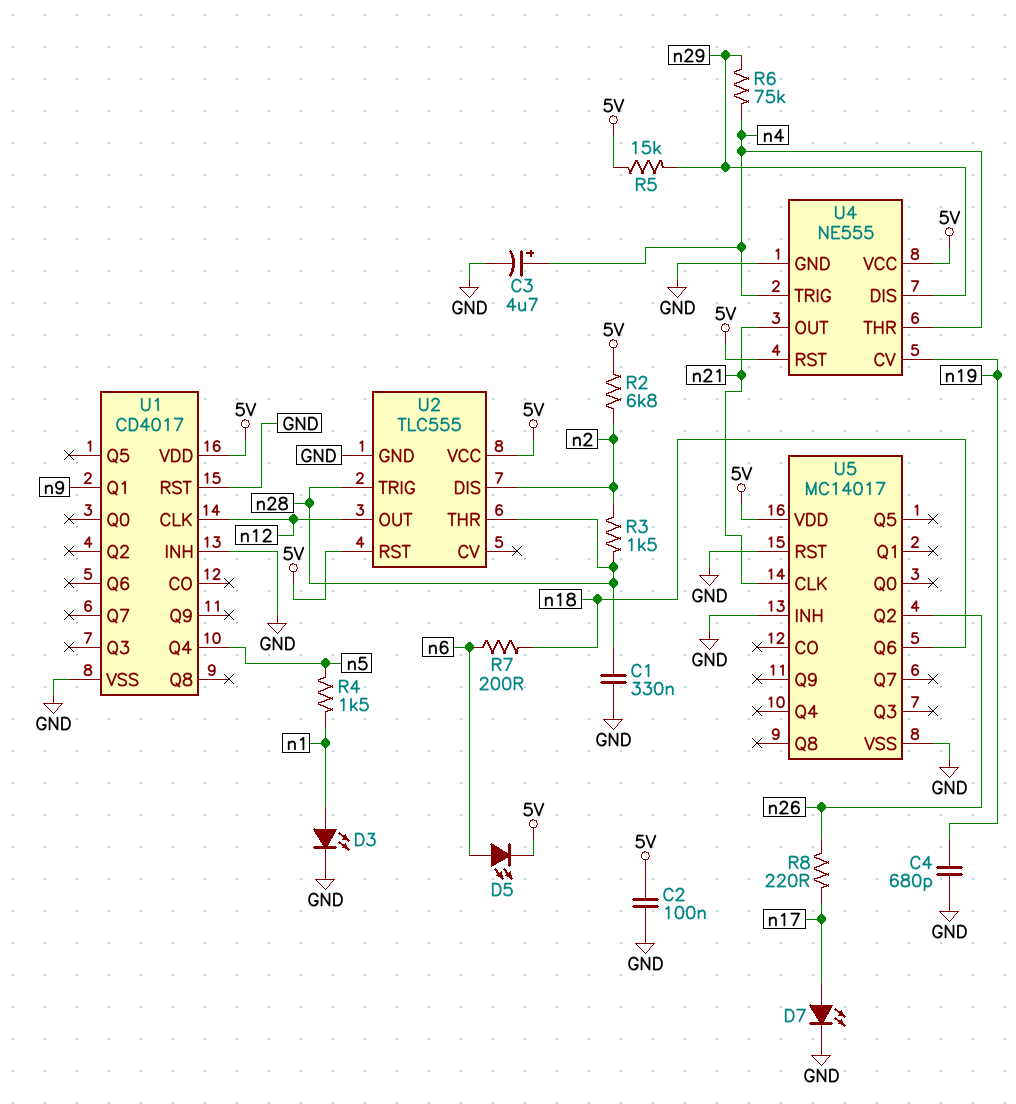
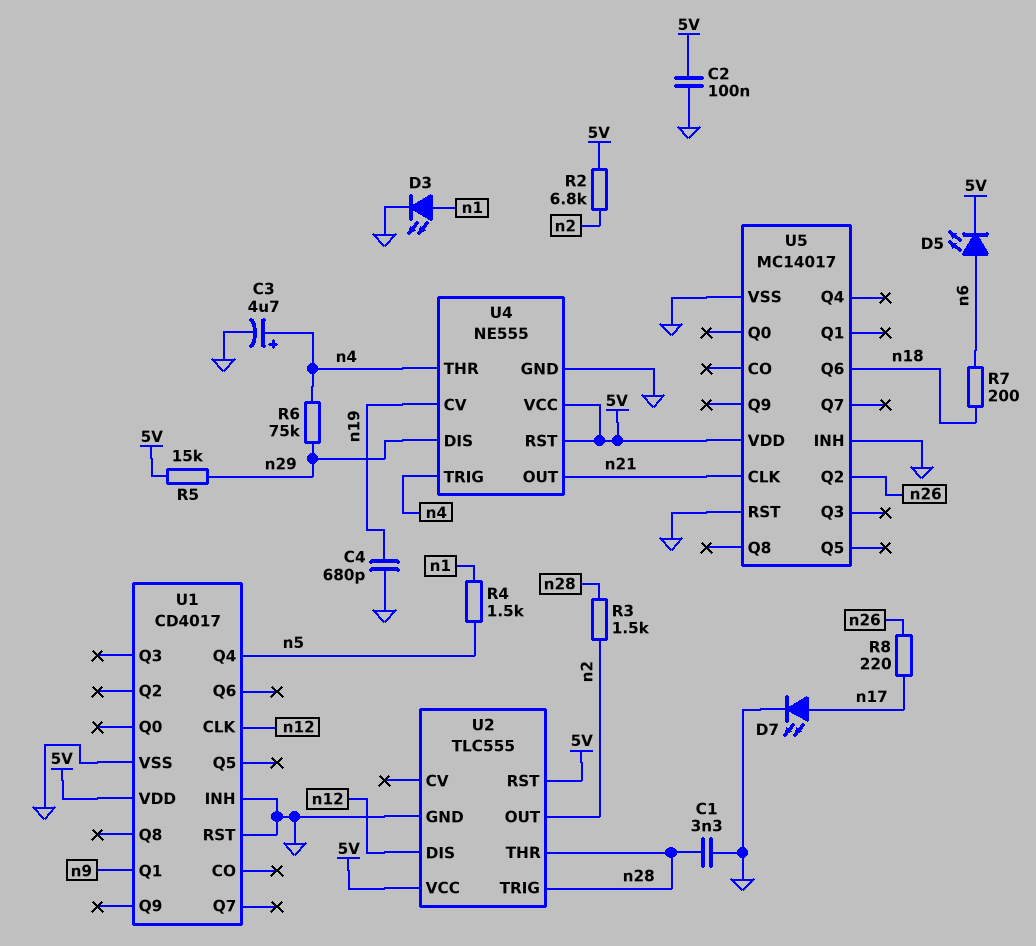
C1: 330nF (GND, n28) -> 3.3nF (GND, n28)
U2 pin DIS: n2 -> n12
U2 pin OUT: n12 -> n2

